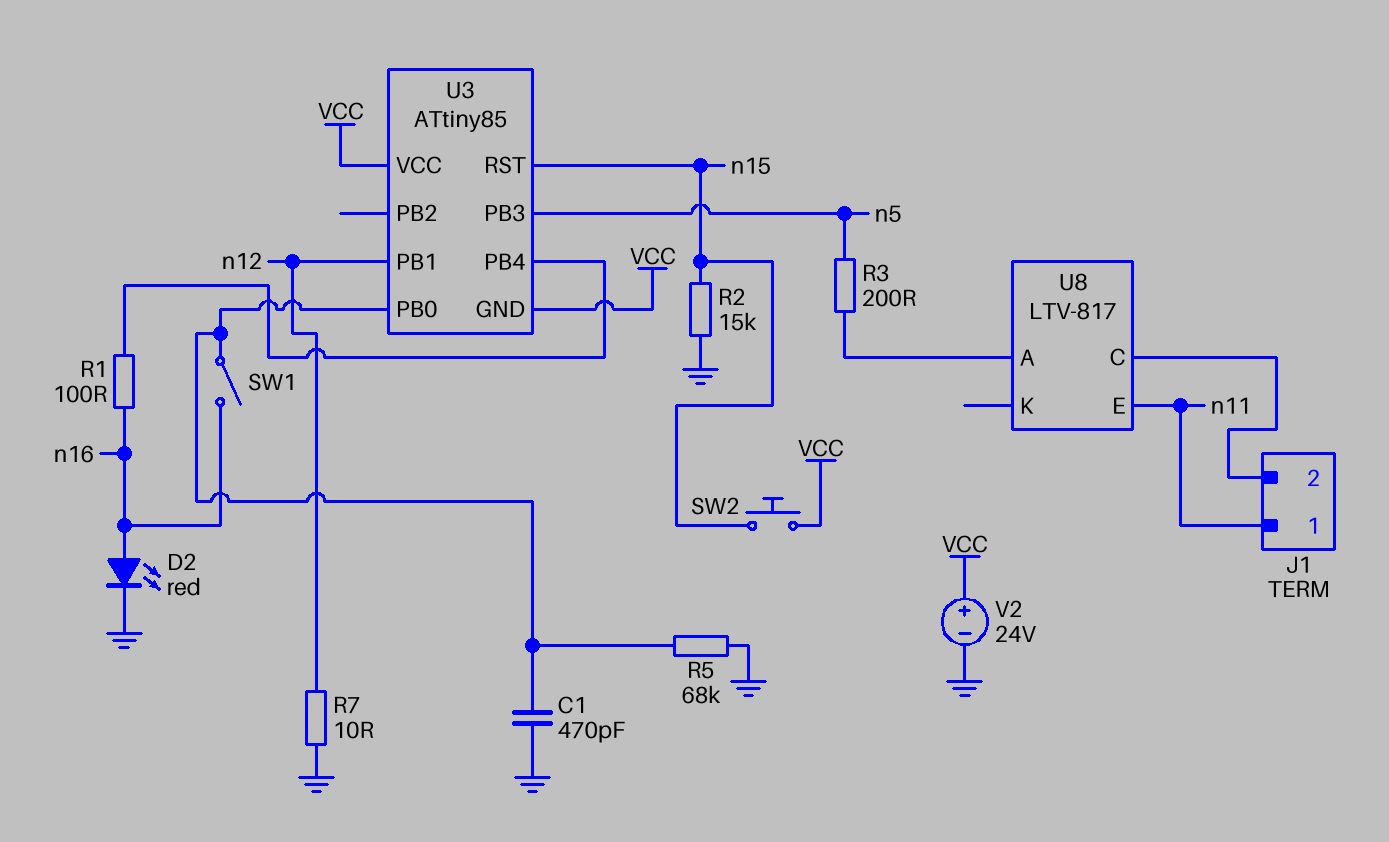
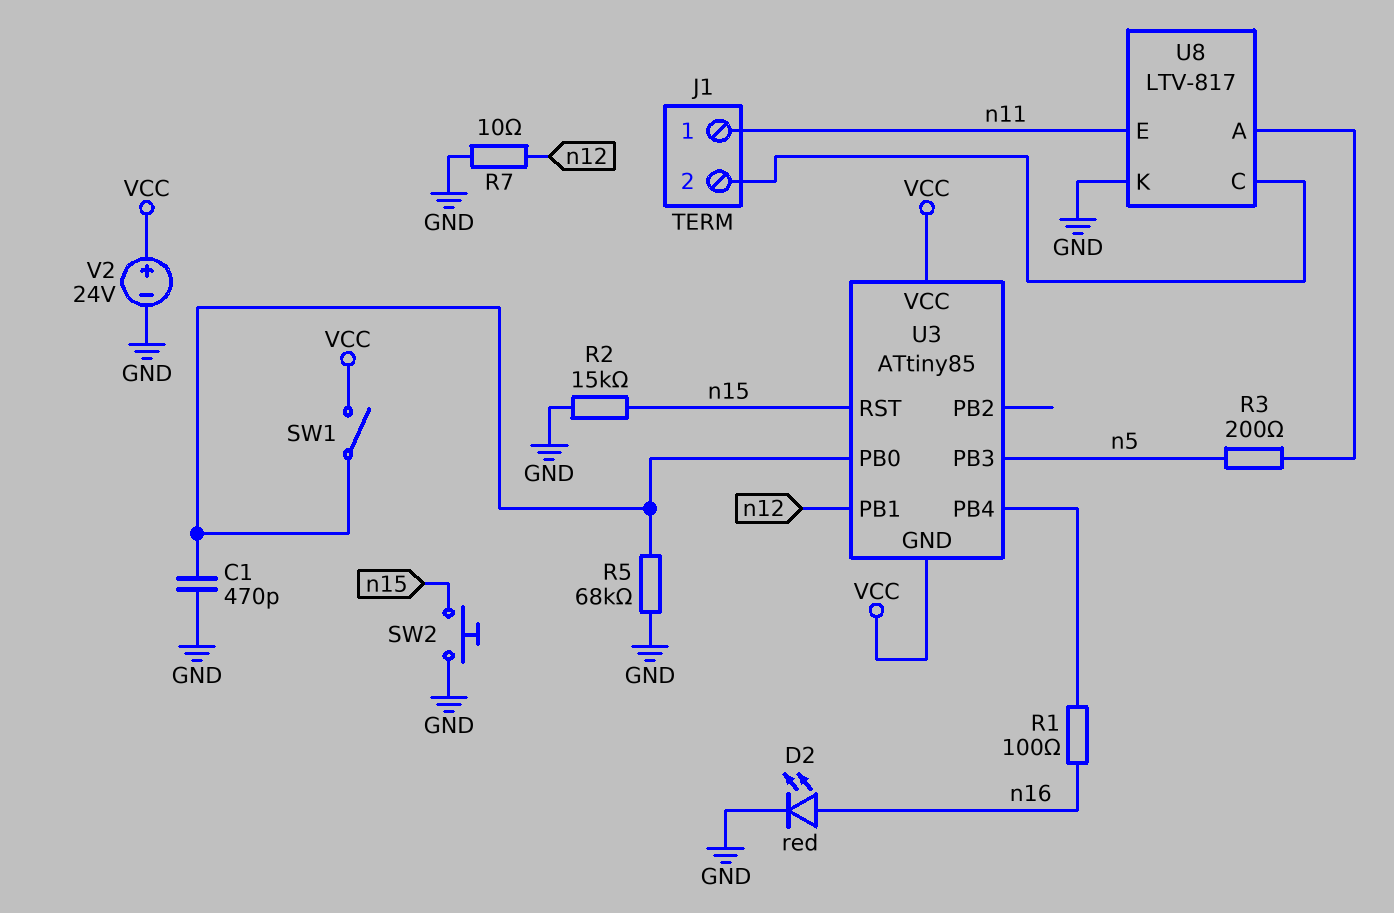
SW1: switch (U3/PB0, n16) -> switch (U3/PB0, VCC)
SW2: button (VCC, n15) -> button (GND, n15)
U8 pin K: none -> GND

